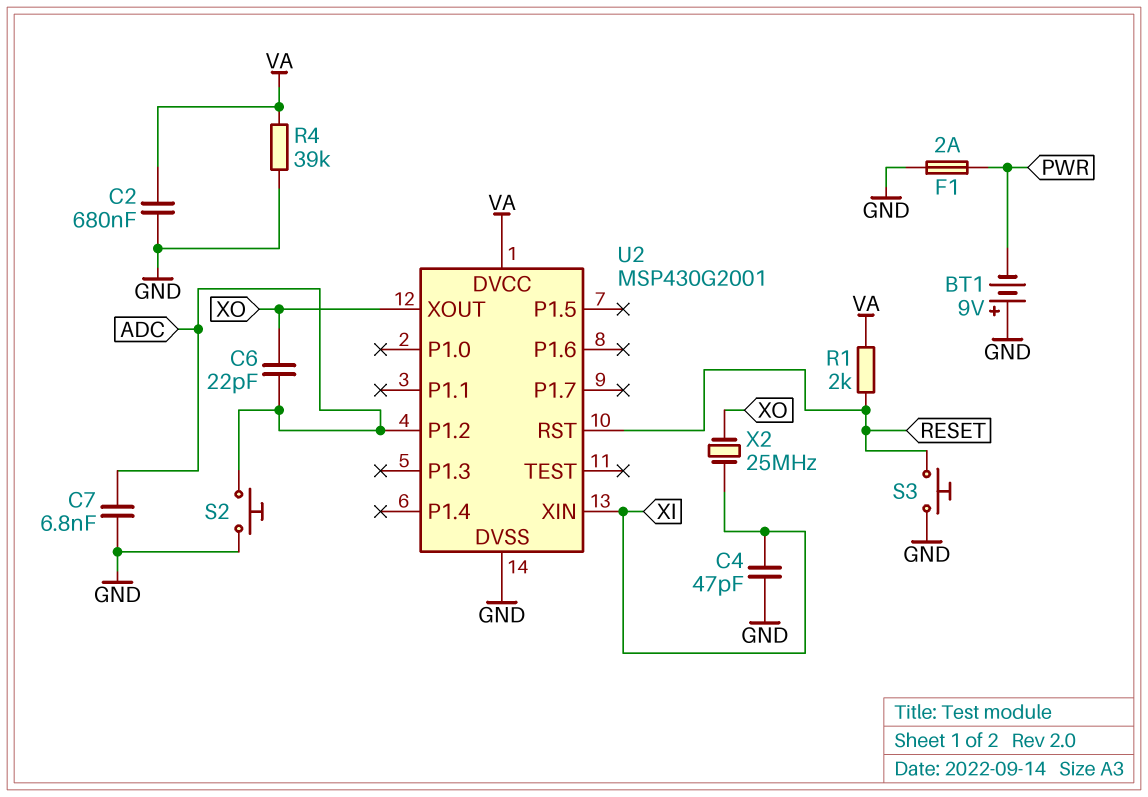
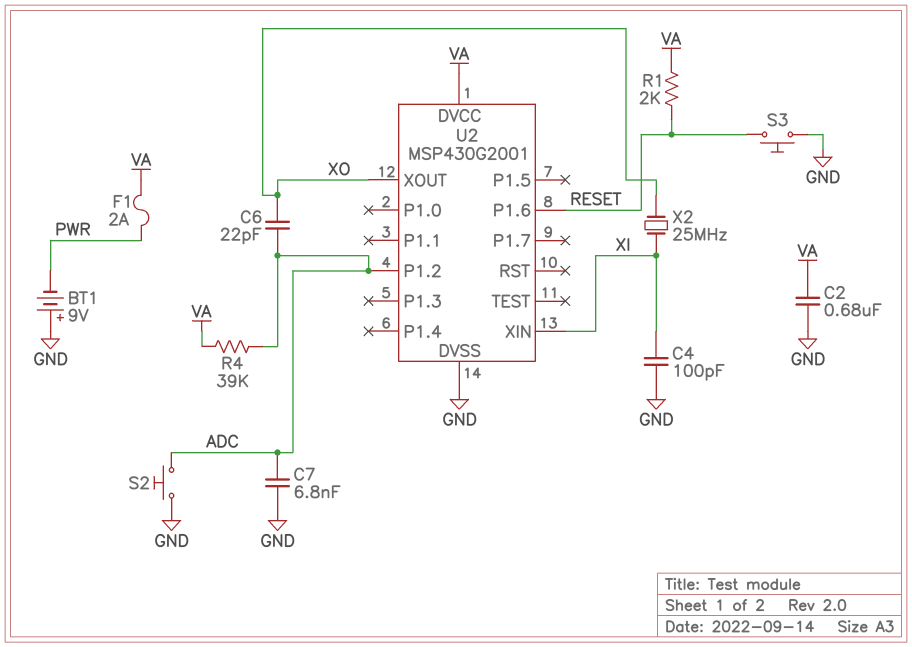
C4: 47pF (GND, XI) -> 100pF (GND, XI)
F1: 2A (GND, PWR) -> 2A (PWR, VA)
R4: 39k (GND, VA) -> 39k (ADC, VA)
U2 pin P1.6: none -> RESET
U2 pin RST: RESET -> none

